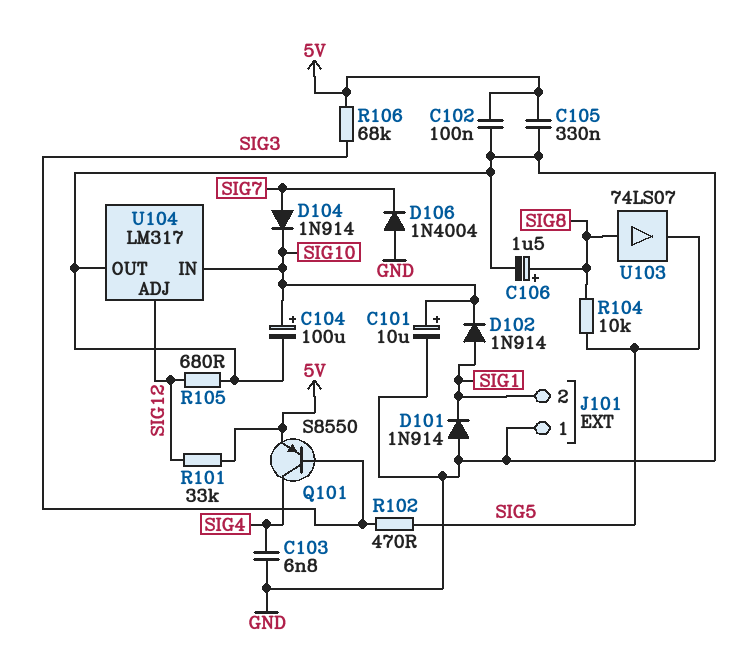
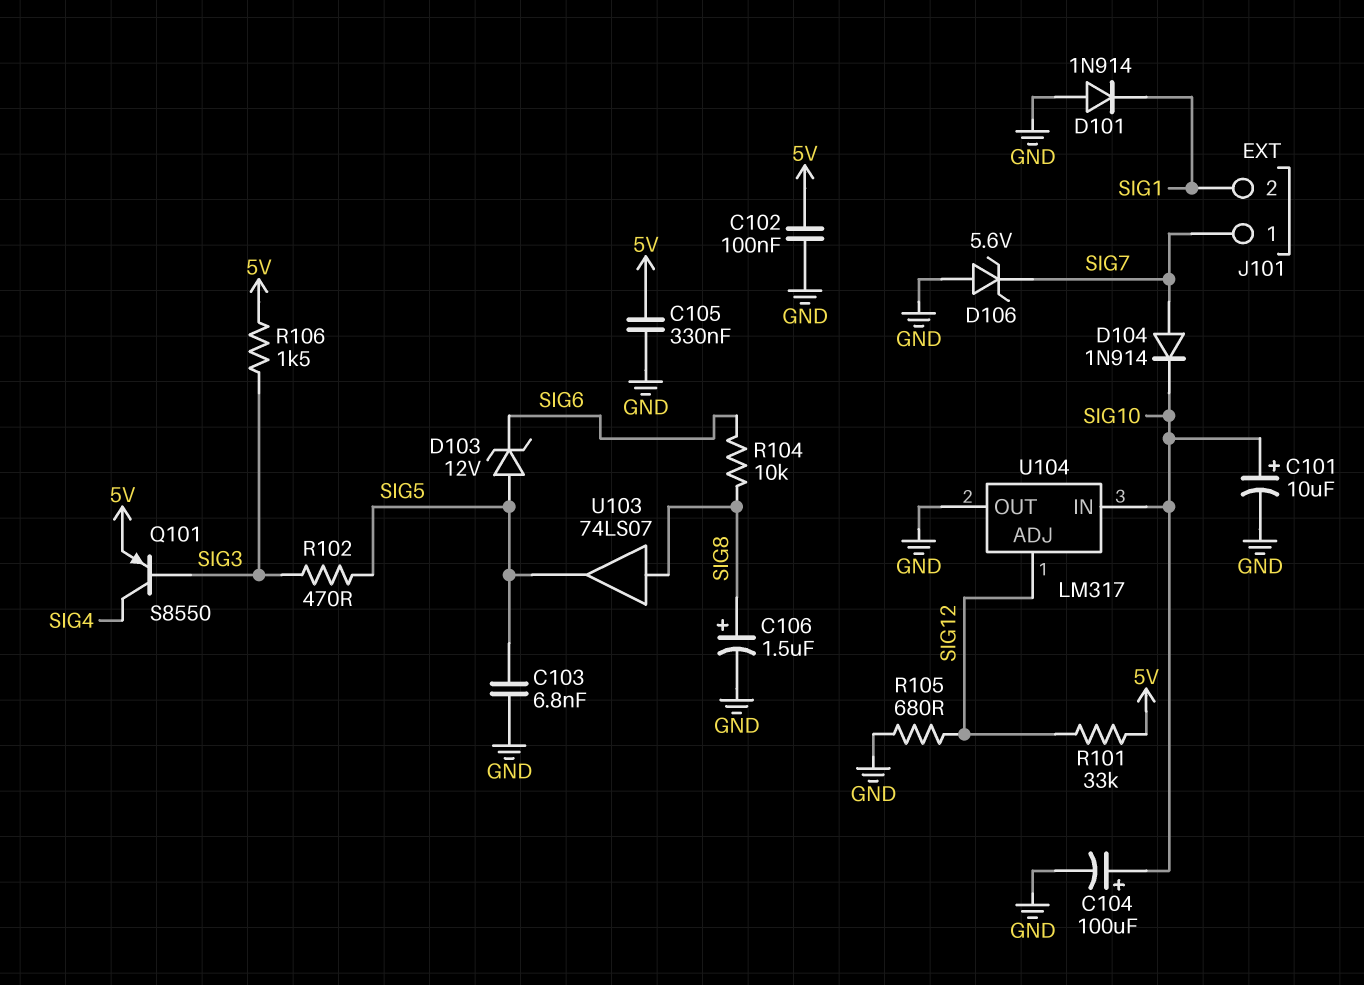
C103: 6.8nF (GND, SIG4) -> 6.8nF (GND, SIG5)
D102: diode 1N914 (A SIG1, K SIG10) -> none
D103: none -> zener 12V (A SIG5, K SIG6)
D106: diode 1N4004 (A GND, K SIG7) -> zener 5.6V (A GND, K SIG7)
J101 pin 1: GND -> SIG7
R104: 10k (SIG5, SIG8) -> 10k (SIG6, SIG8)
R106: 68k (5V, SIG3) -> 1.5k (5V, SIG3)

